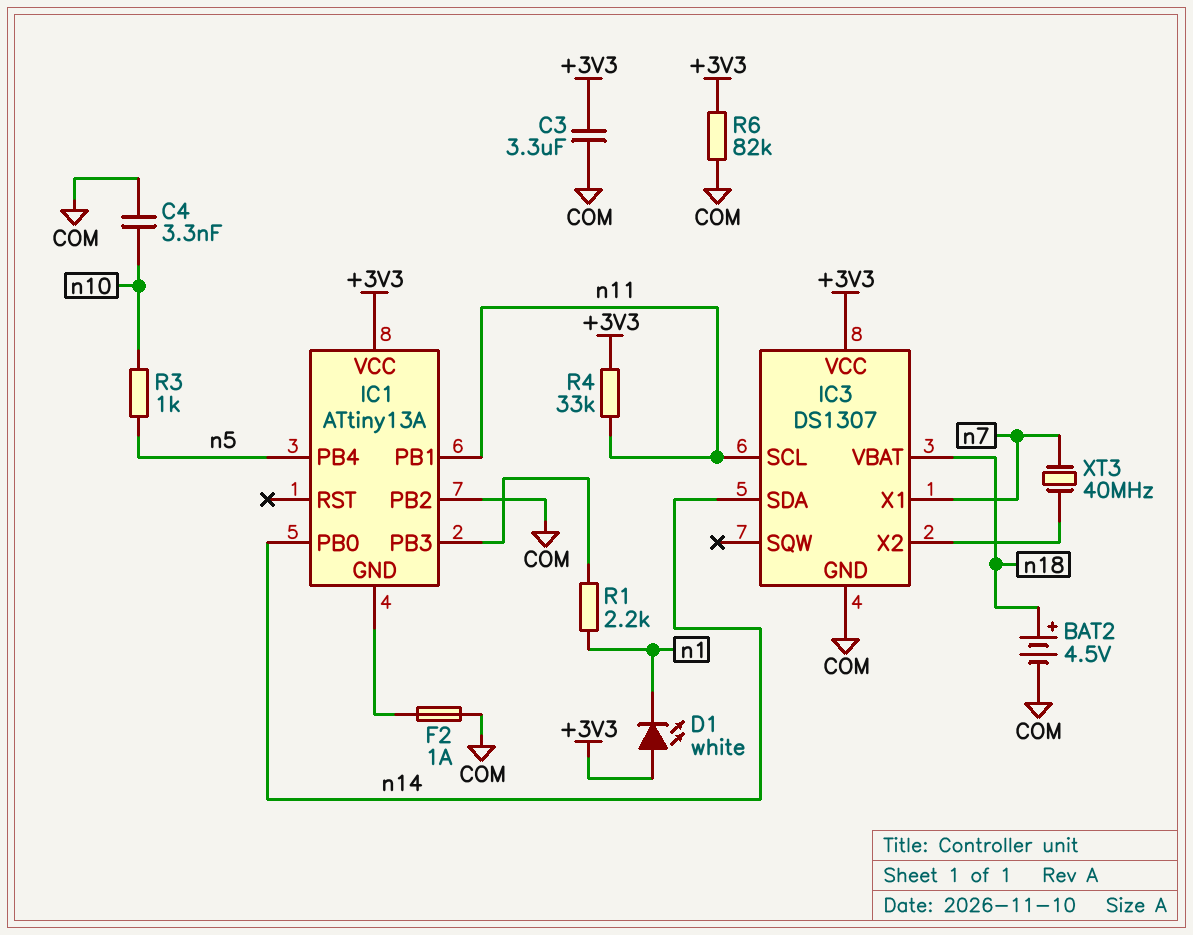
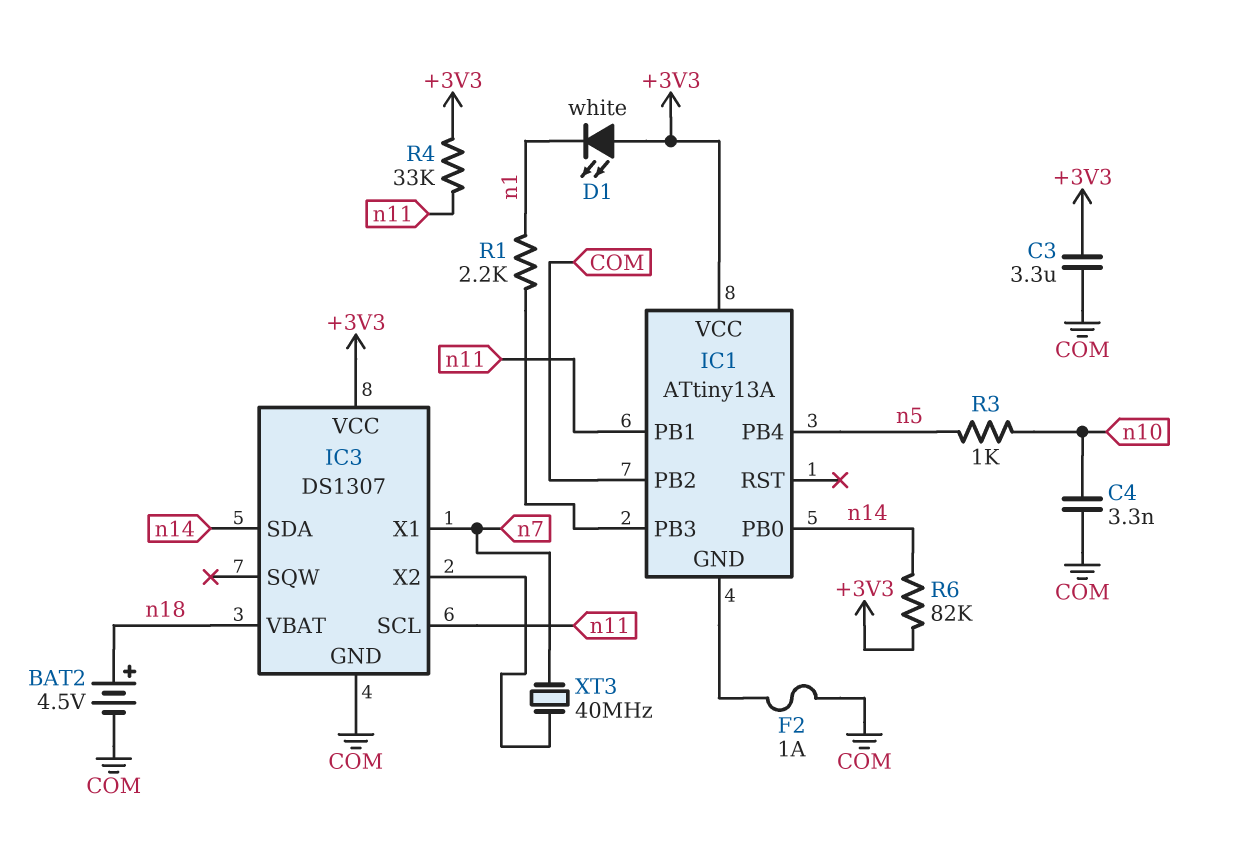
R6: 82k (+3V3, COM) -> 82k (+3V3, n14)

